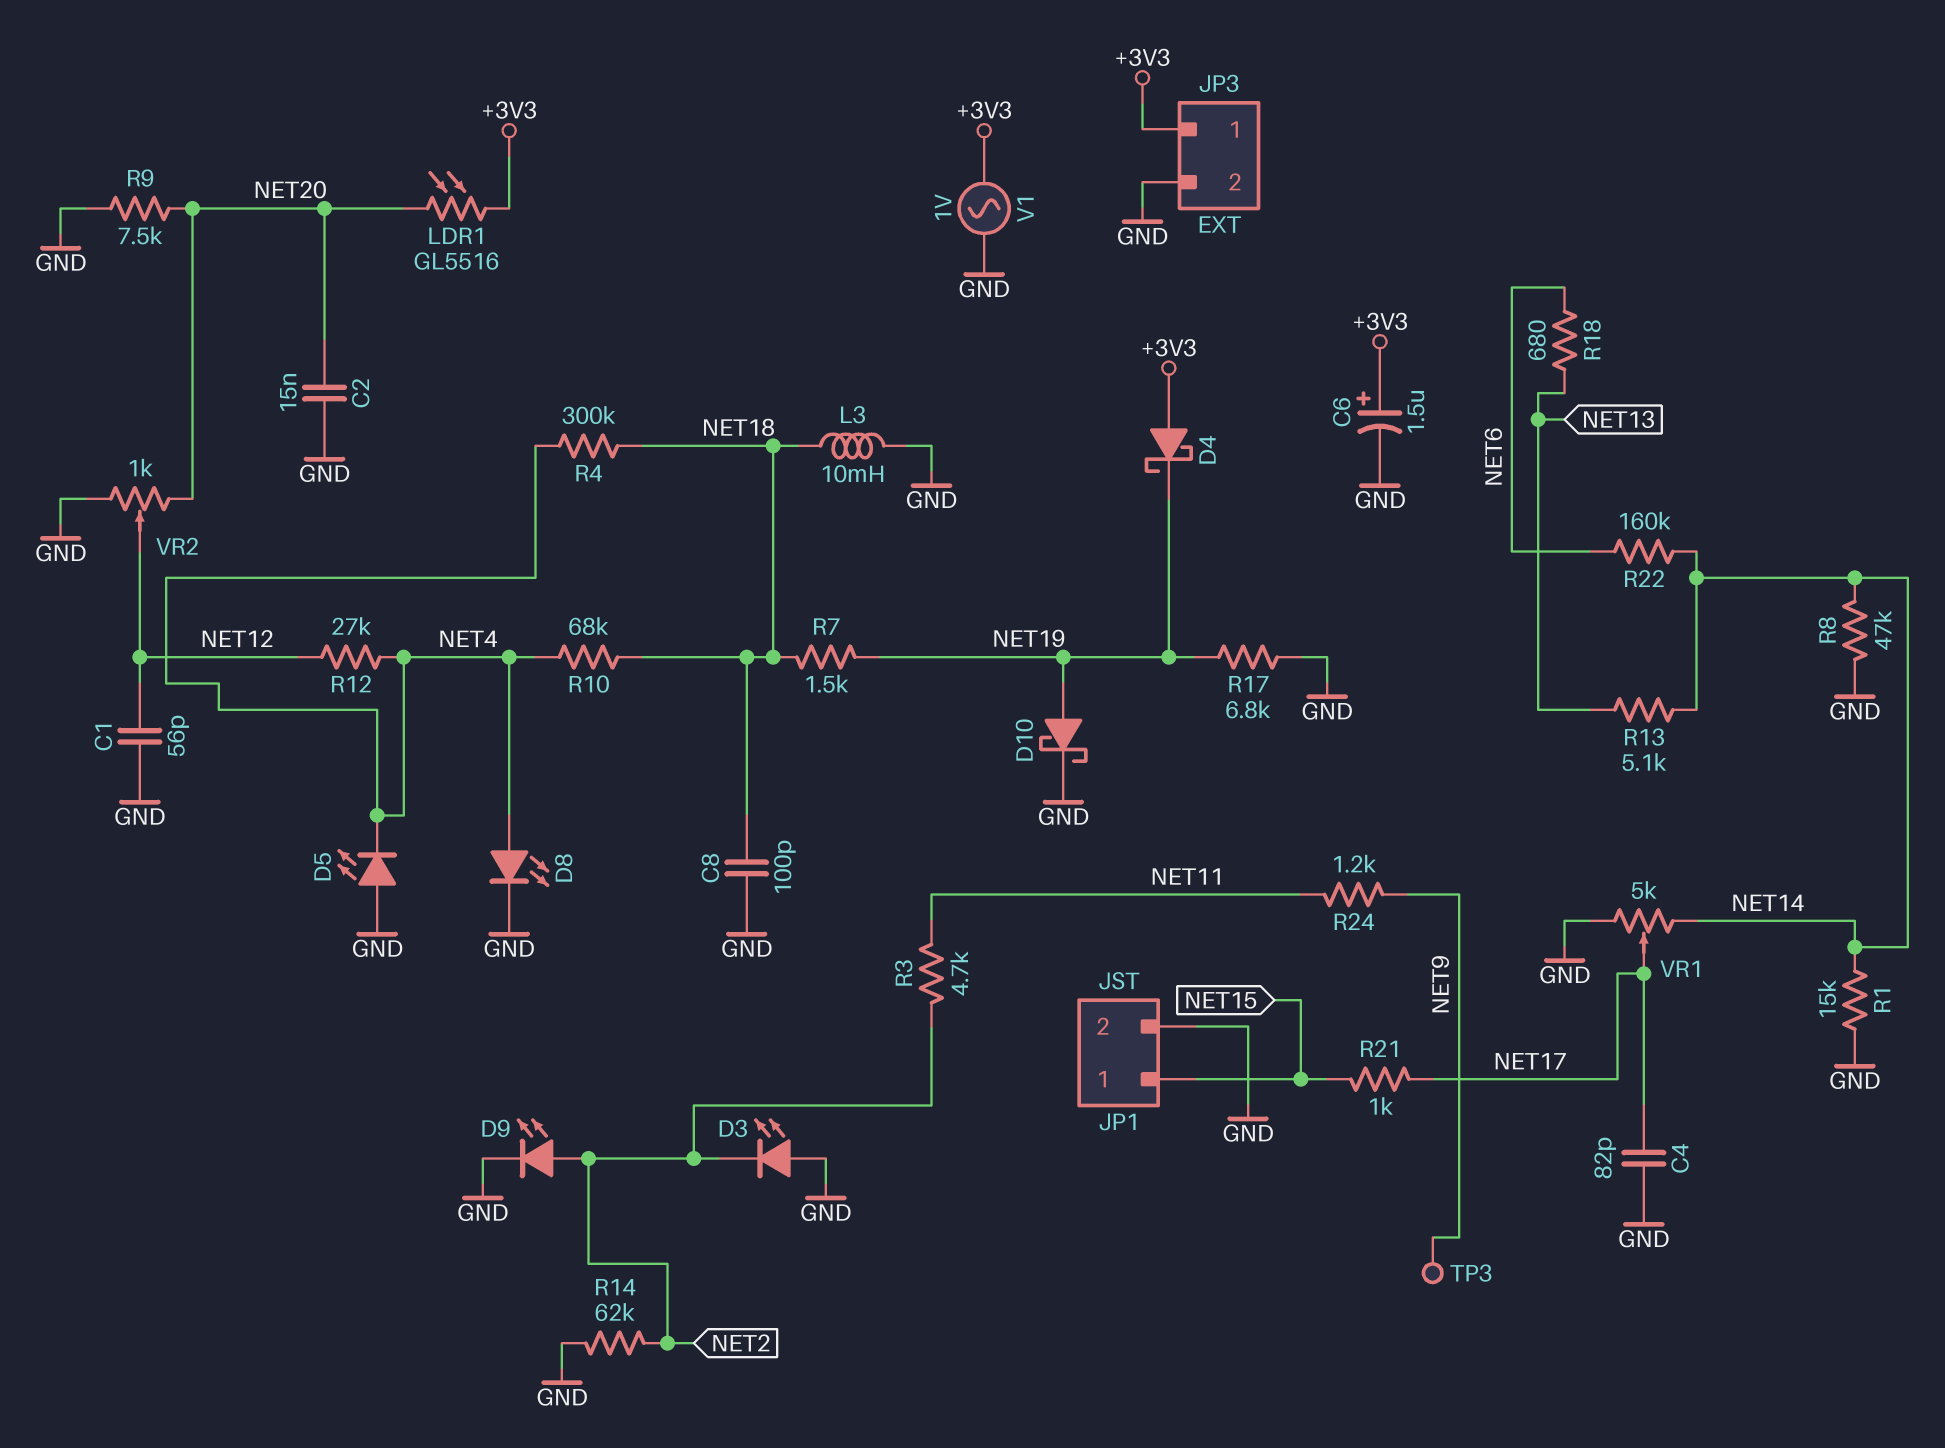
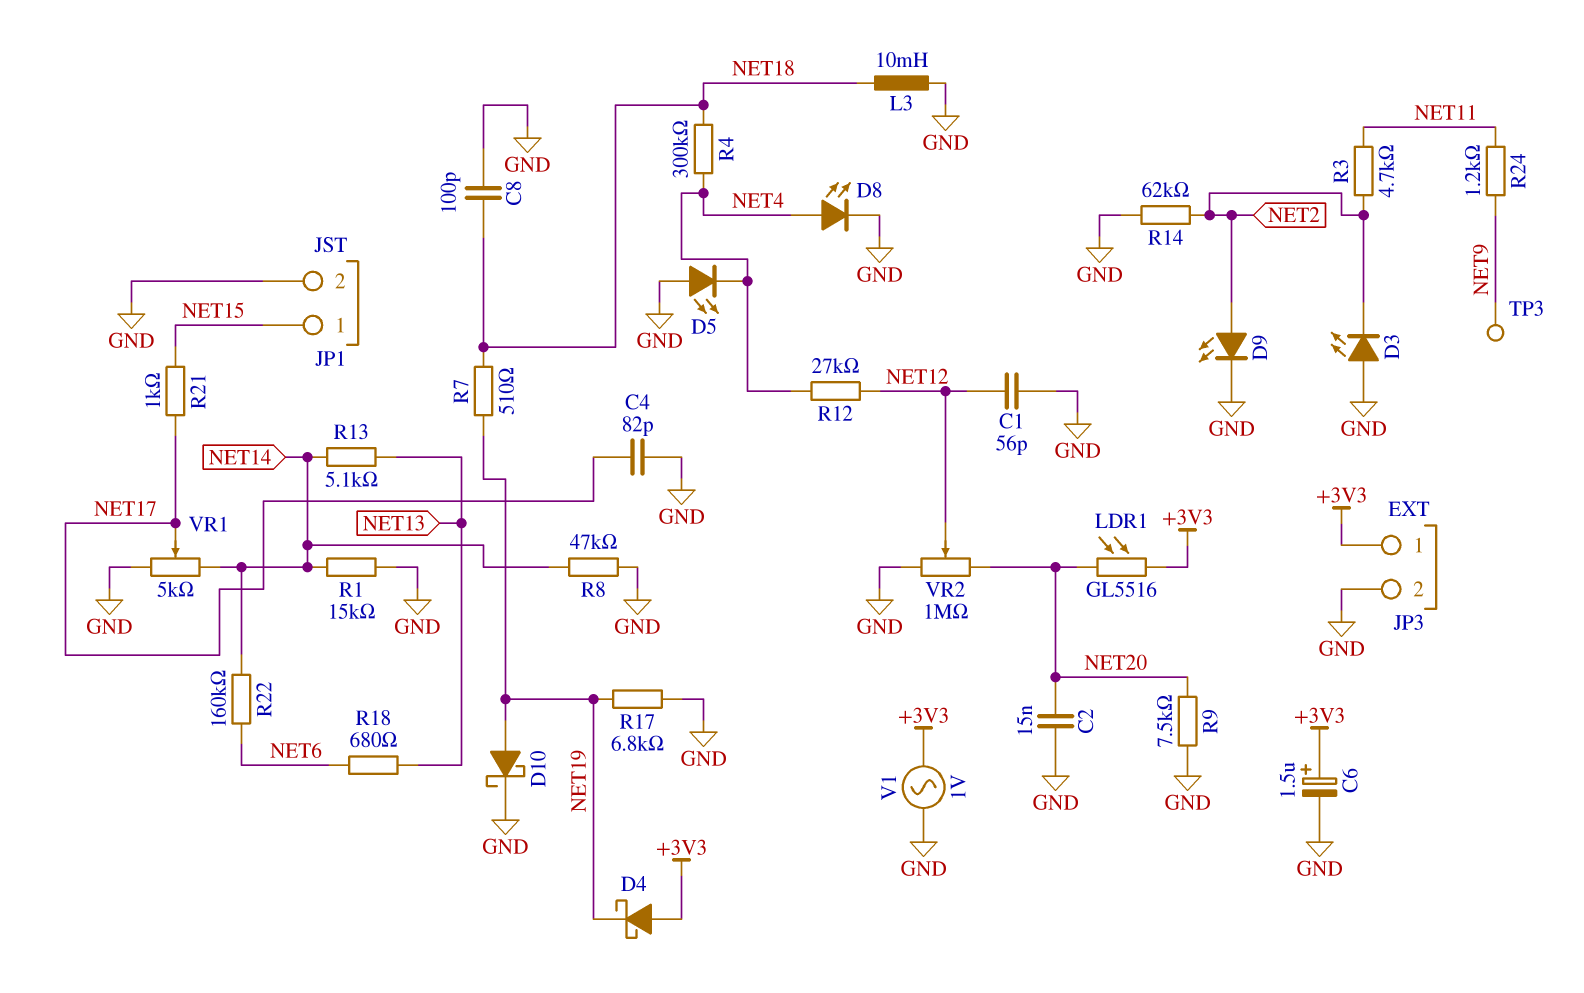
R7: 1.5k (NET18, NET19) -> 510 (NET18, NET19)
R10: 68k (NET4, NET18) -> none
VR2: 1k (GND, NET20, wiper NET12) -> 1M (GND, NET20, wiper NET12)

